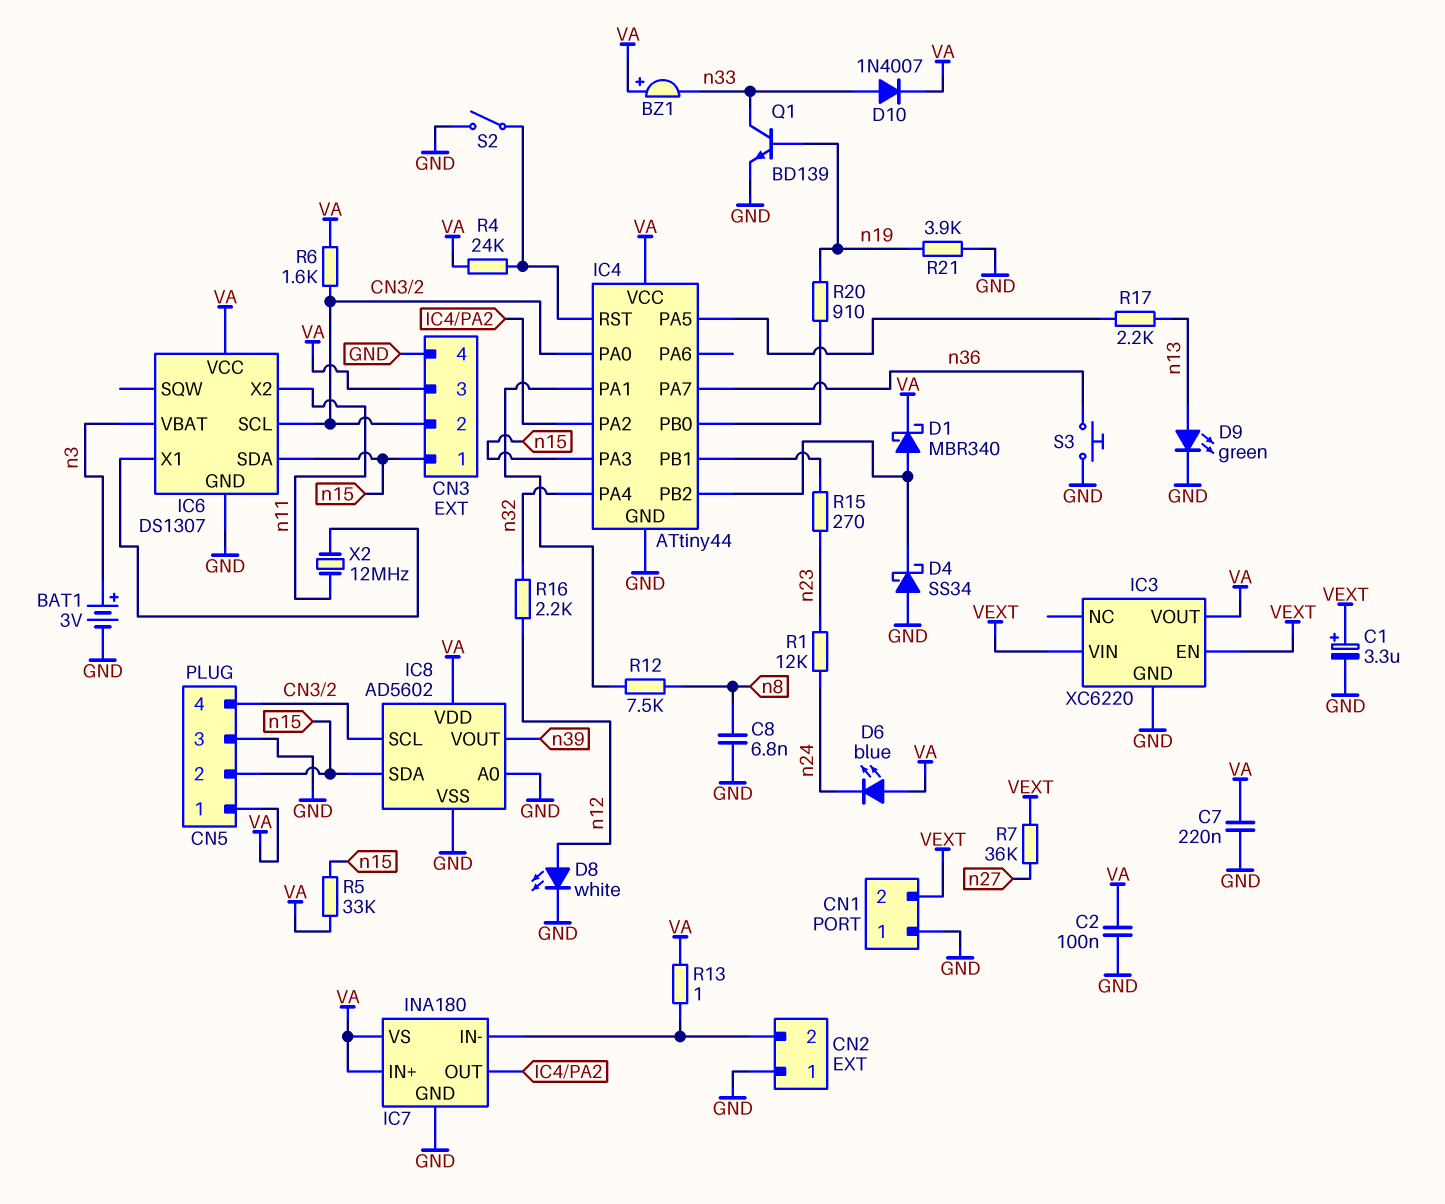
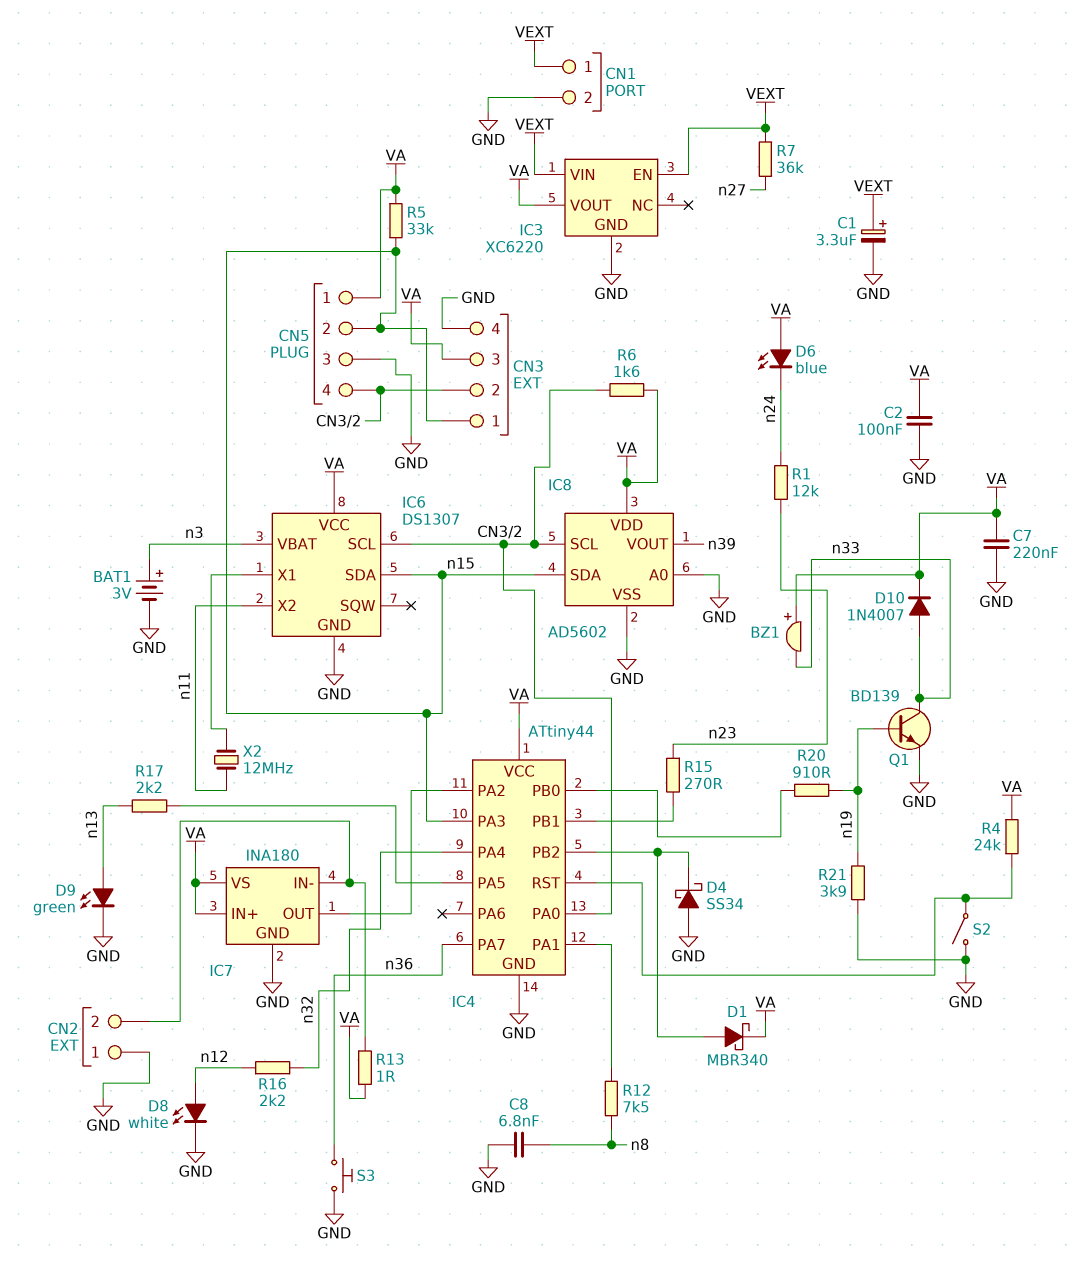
CN1 pin 1: GND -> VEXT
CN1 pin 2: VEXT -> GND

